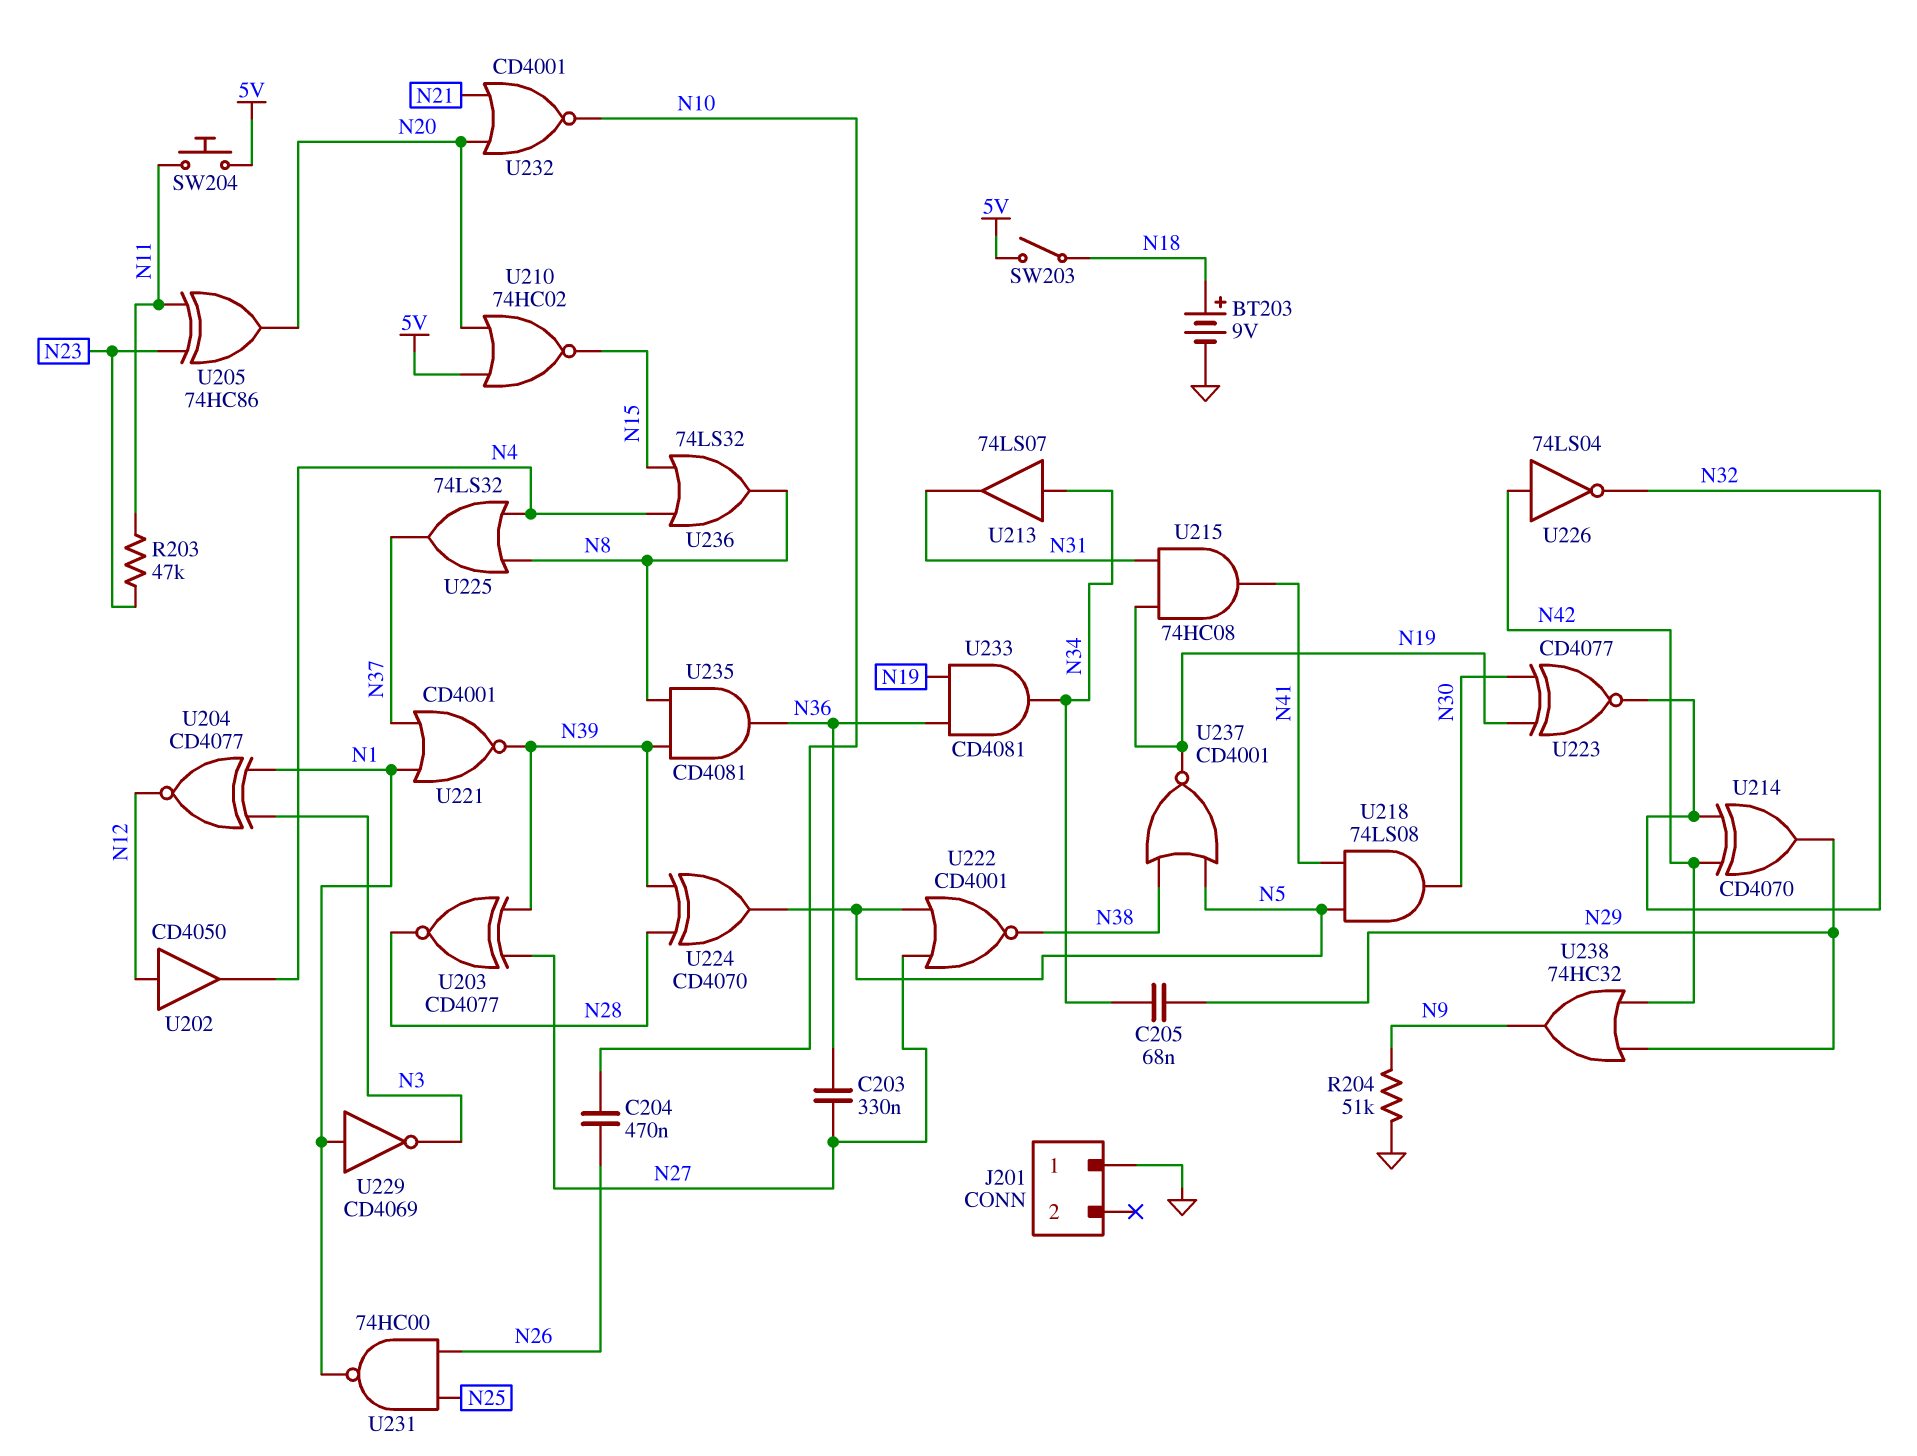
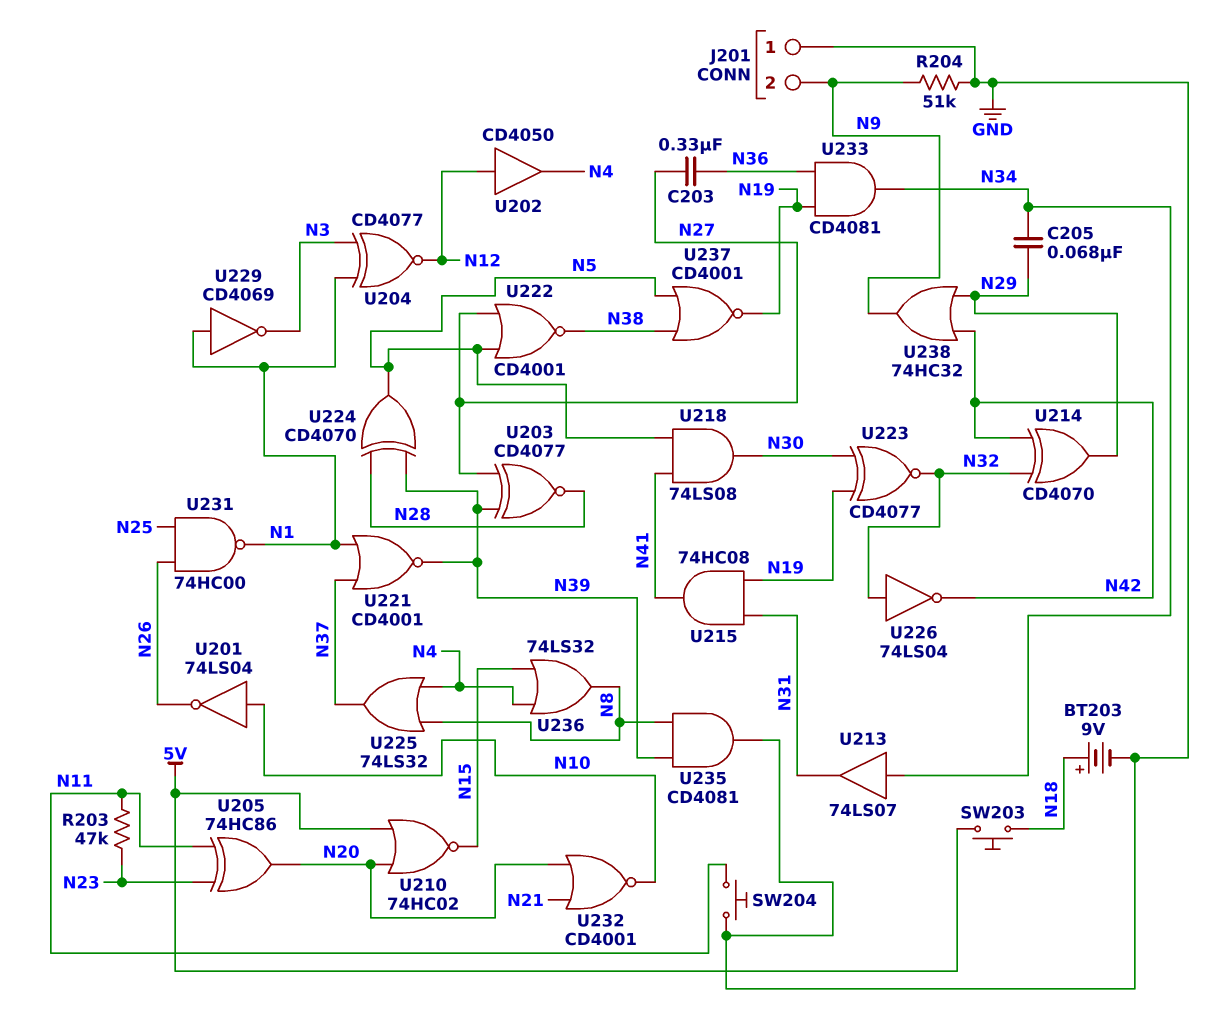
C204: 470nF (N10, N26) -> none
J201 pin 2: none -> N9
SW203: switch (5V, N18) -> button (5V, N18)
SW204: button (5V, N11) -> button (GND, N11)
U201: none -> NOT 74LS04 (in N10, out N26)
U226: NOT 74LS04 (in N42, out N32) -> NOT 74LS04 (in N32, out N42)
U235: AND CD4081 (in N8, in N39, out N36) -> AND CD4081 (in N8, in N39, out GND)

